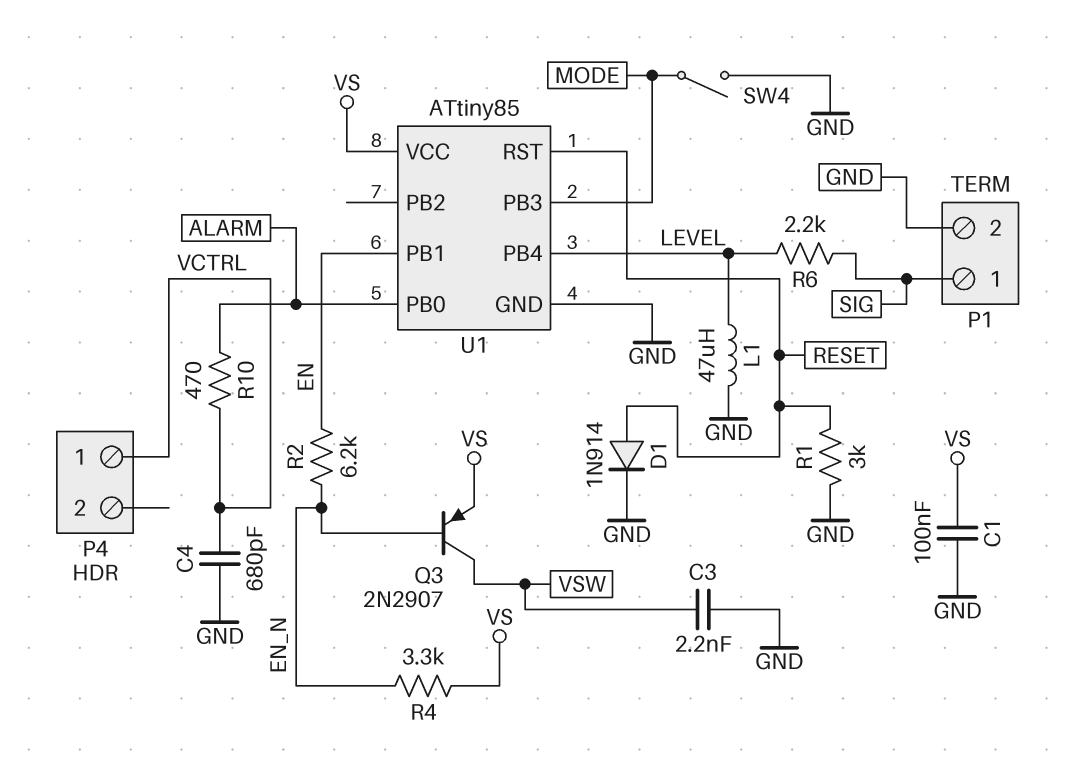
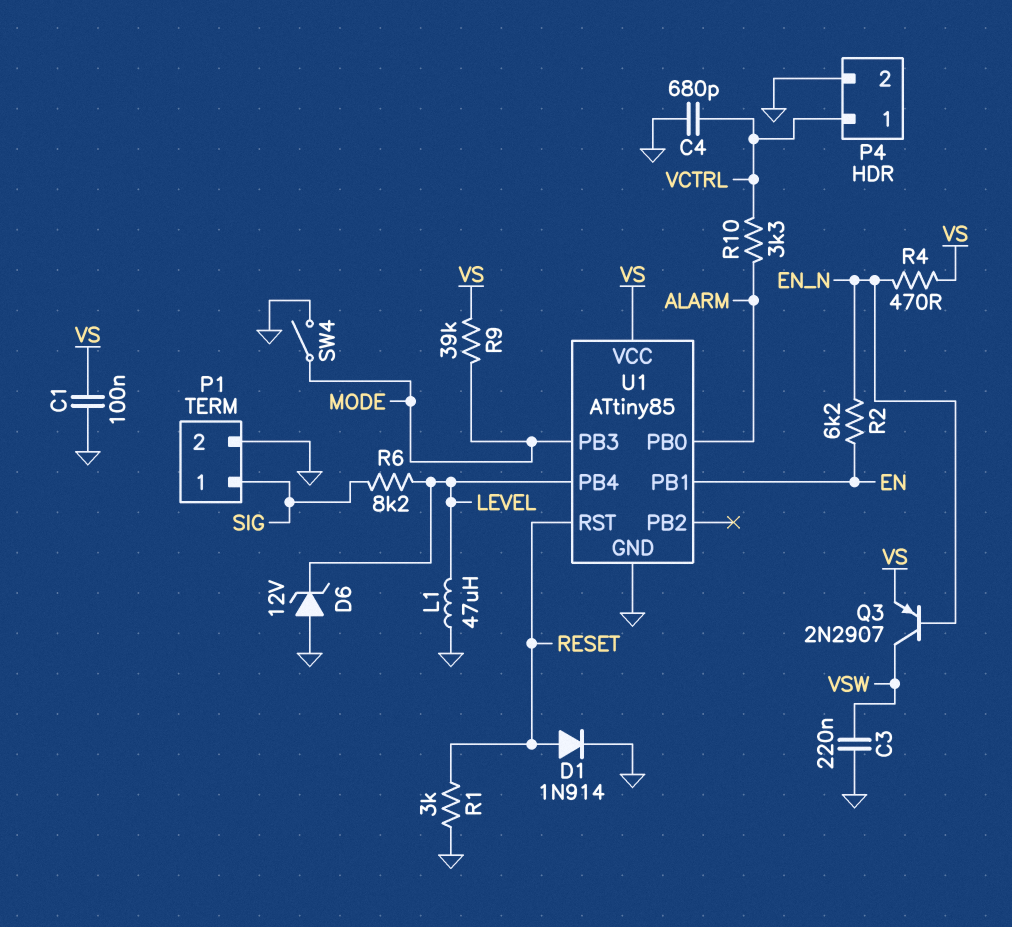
C3: 2.2nF (GND, VSW) -> 220nF (GND, VSW)
D6: none -> zener 12V (A GND, K LEVEL)
P4 pin 2: none -> GND
R4: 3.3k (EN_N, VS) -> 470 (EN_N, VS)
R6: 2.2k (LEVEL, SIG) -> 8.2k (LEVEL, SIG)
R9: none -> 39k (MODE, VS)
R10: 470 (ALARM, VCTRL) -> 3.3k (ALARM, VCTRL)

